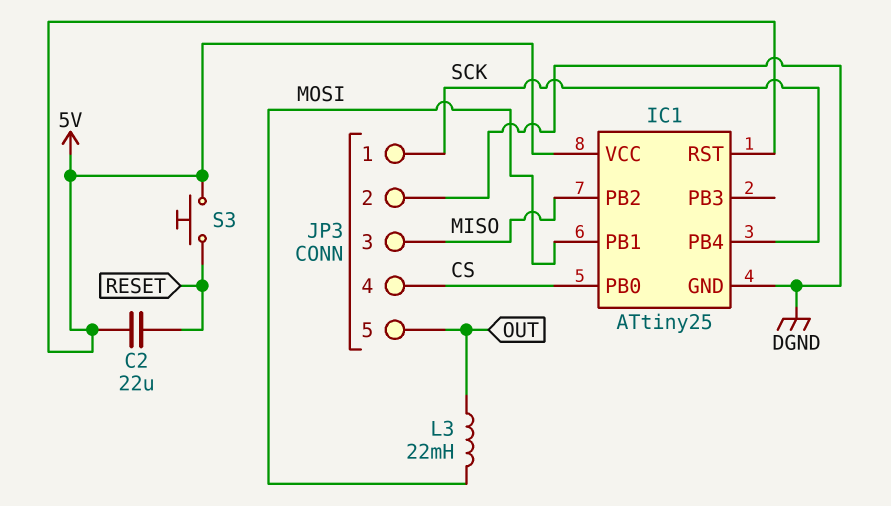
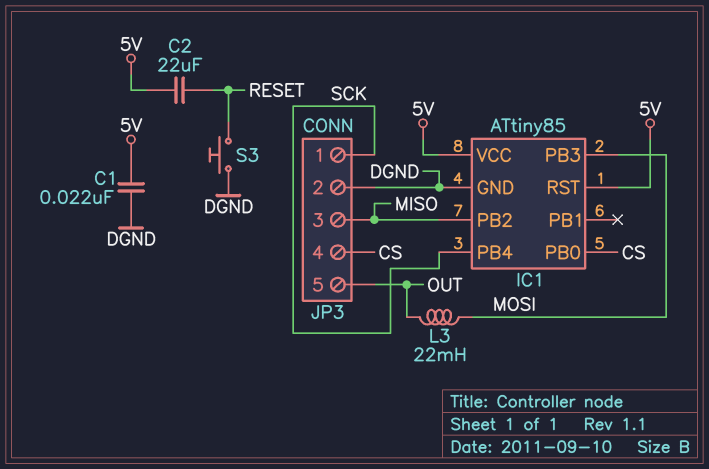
C1: none -> 22nF (5V, DGND)
IC1: ATtiny25 -> ATtiny85
IC1 pin PB1: MOSI -> none
IC1 pin PB3: none -> MOSI
S3: button (5V, RESET) -> button (DGND, RESET)

